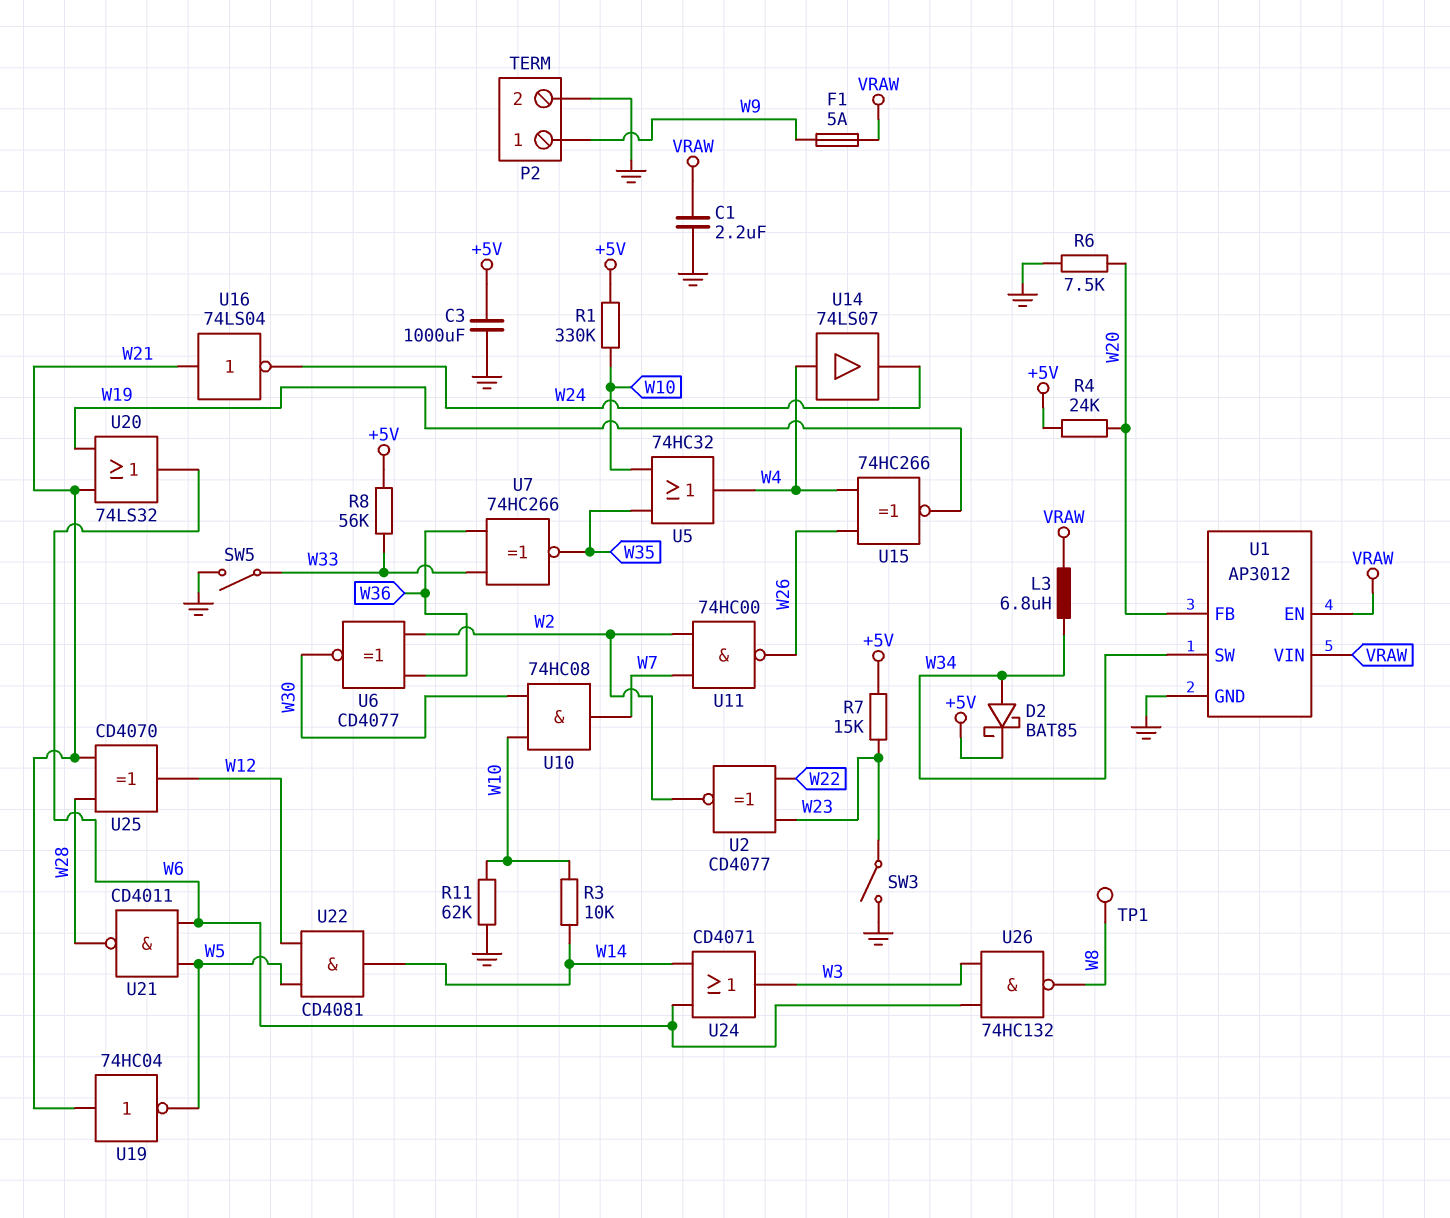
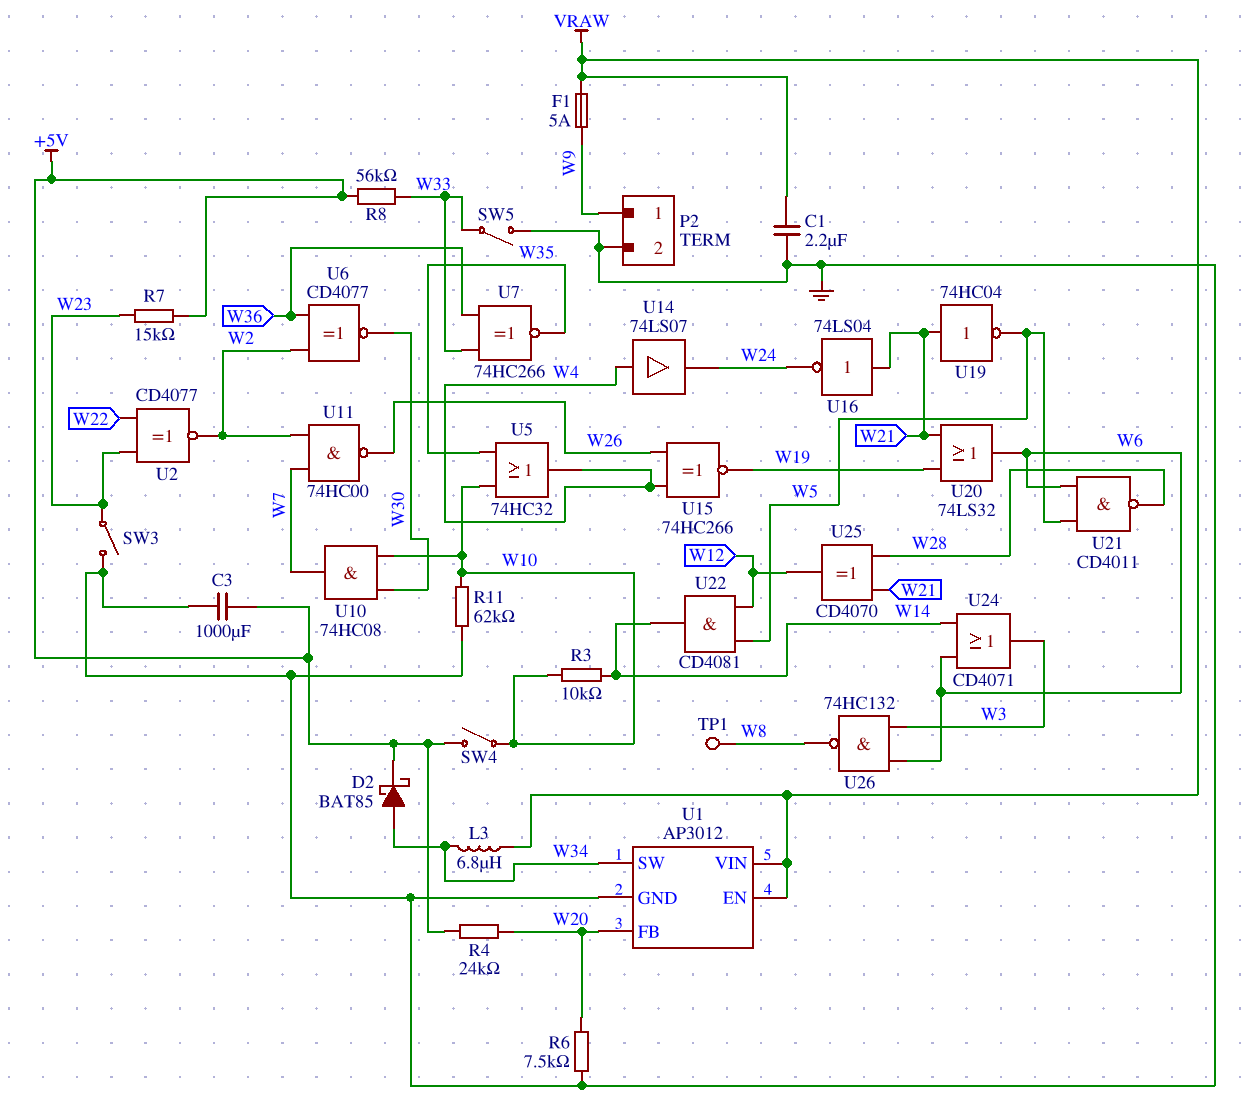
R1: 330k (+5V, W10) -> none
SW4: none -> switch (+5V, W10)

